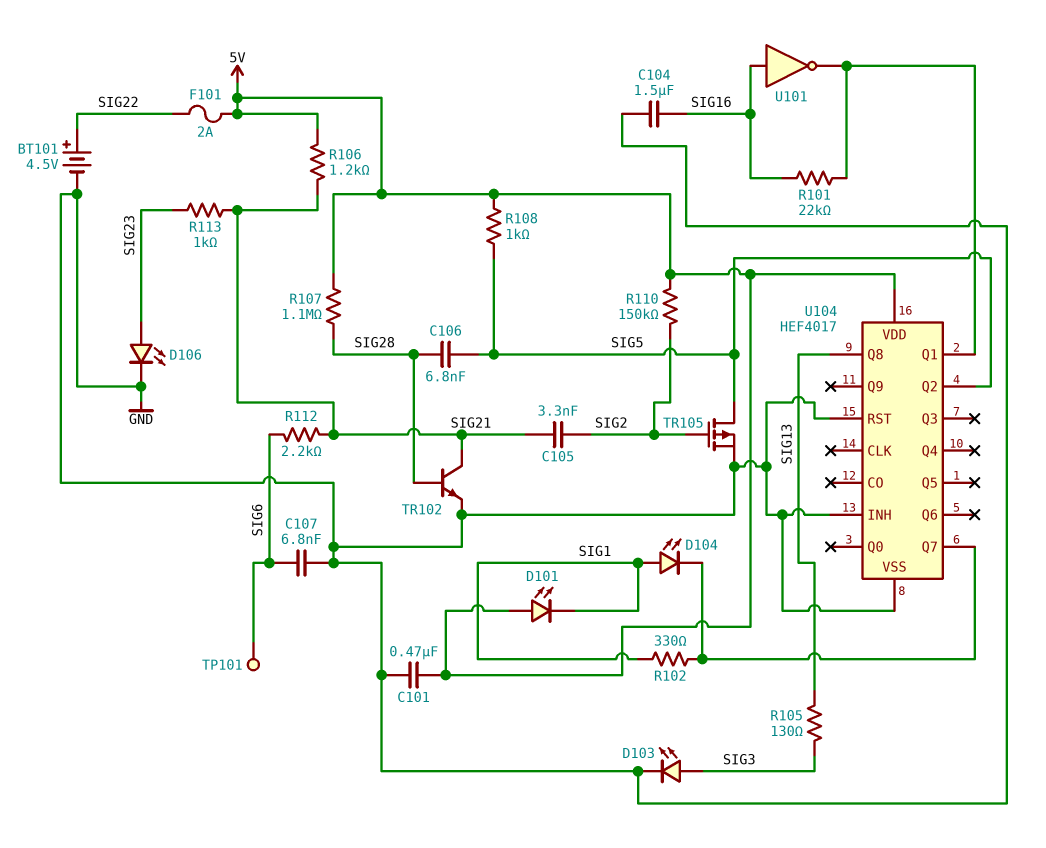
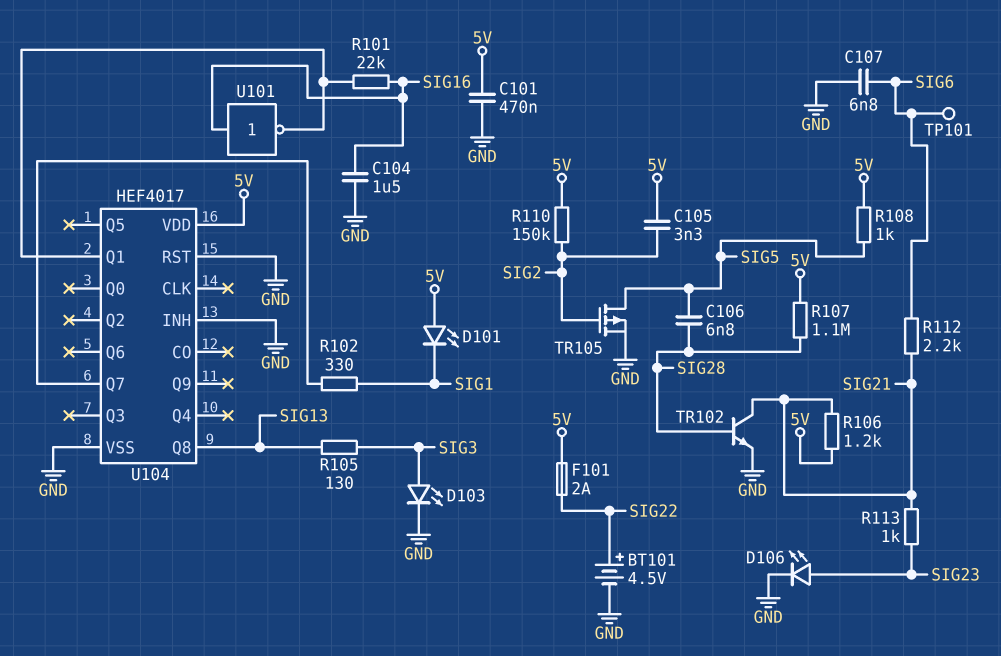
C105: 3.3nF (SIG2, SIG21) -> 3.3nF (5V, SIG2)
D104: LED (A SIG1, K U104/Q7) -> none
U104 pin Q2: SIG5 -> none

